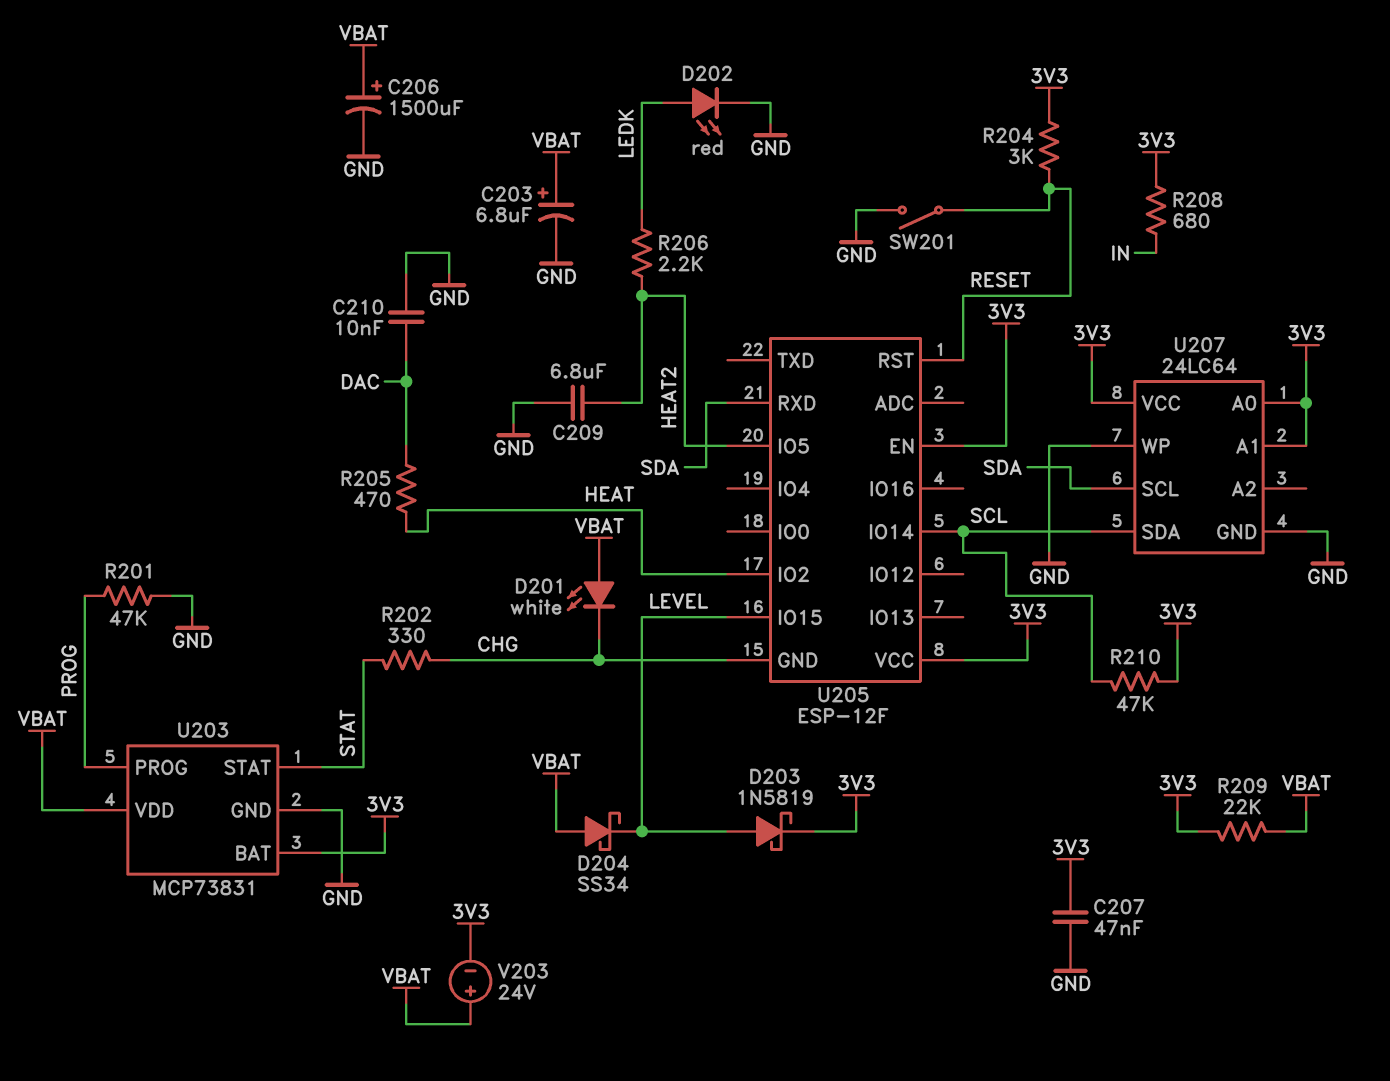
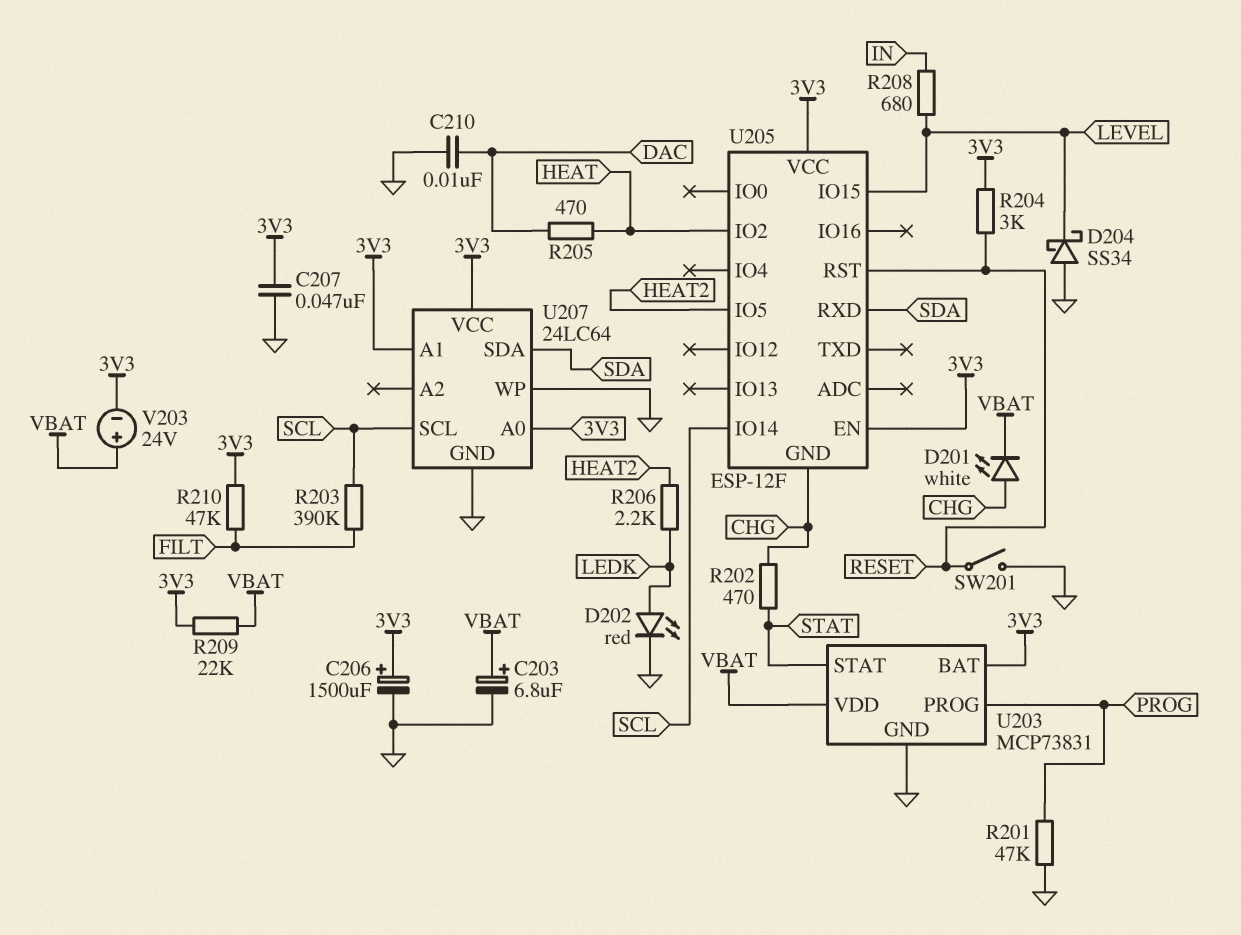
C206: 1500uF (plus VBAT, minus GND) -> 1500uF (plus 3V3, minus GND)
C209: 6.8uF (GND, HEAT2) -> none
D201: LED white (A VBAT, K CHG) -> LED white (A CHG, K VBAT)
D203: schottky 1N5819 (A LEVEL, K 3V3) -> none
D204: schottky SS34 (A VBAT, K LEVEL) -> schottky SS34 (A GND, K LEVEL)
R202: 330 (CHG, STAT) -> 470 (CHG, STAT)
R203: none -> 390k (FILT, SCL)
R208: 680 (3V3, IN) -> 680 (IN, LEVEL)
R210: 47k (3V3, SCL) -> 47k (3V3, FILT)
U207 pin SCL: SDA -> SCL
U207 pin SDA: SCL -> SDA

